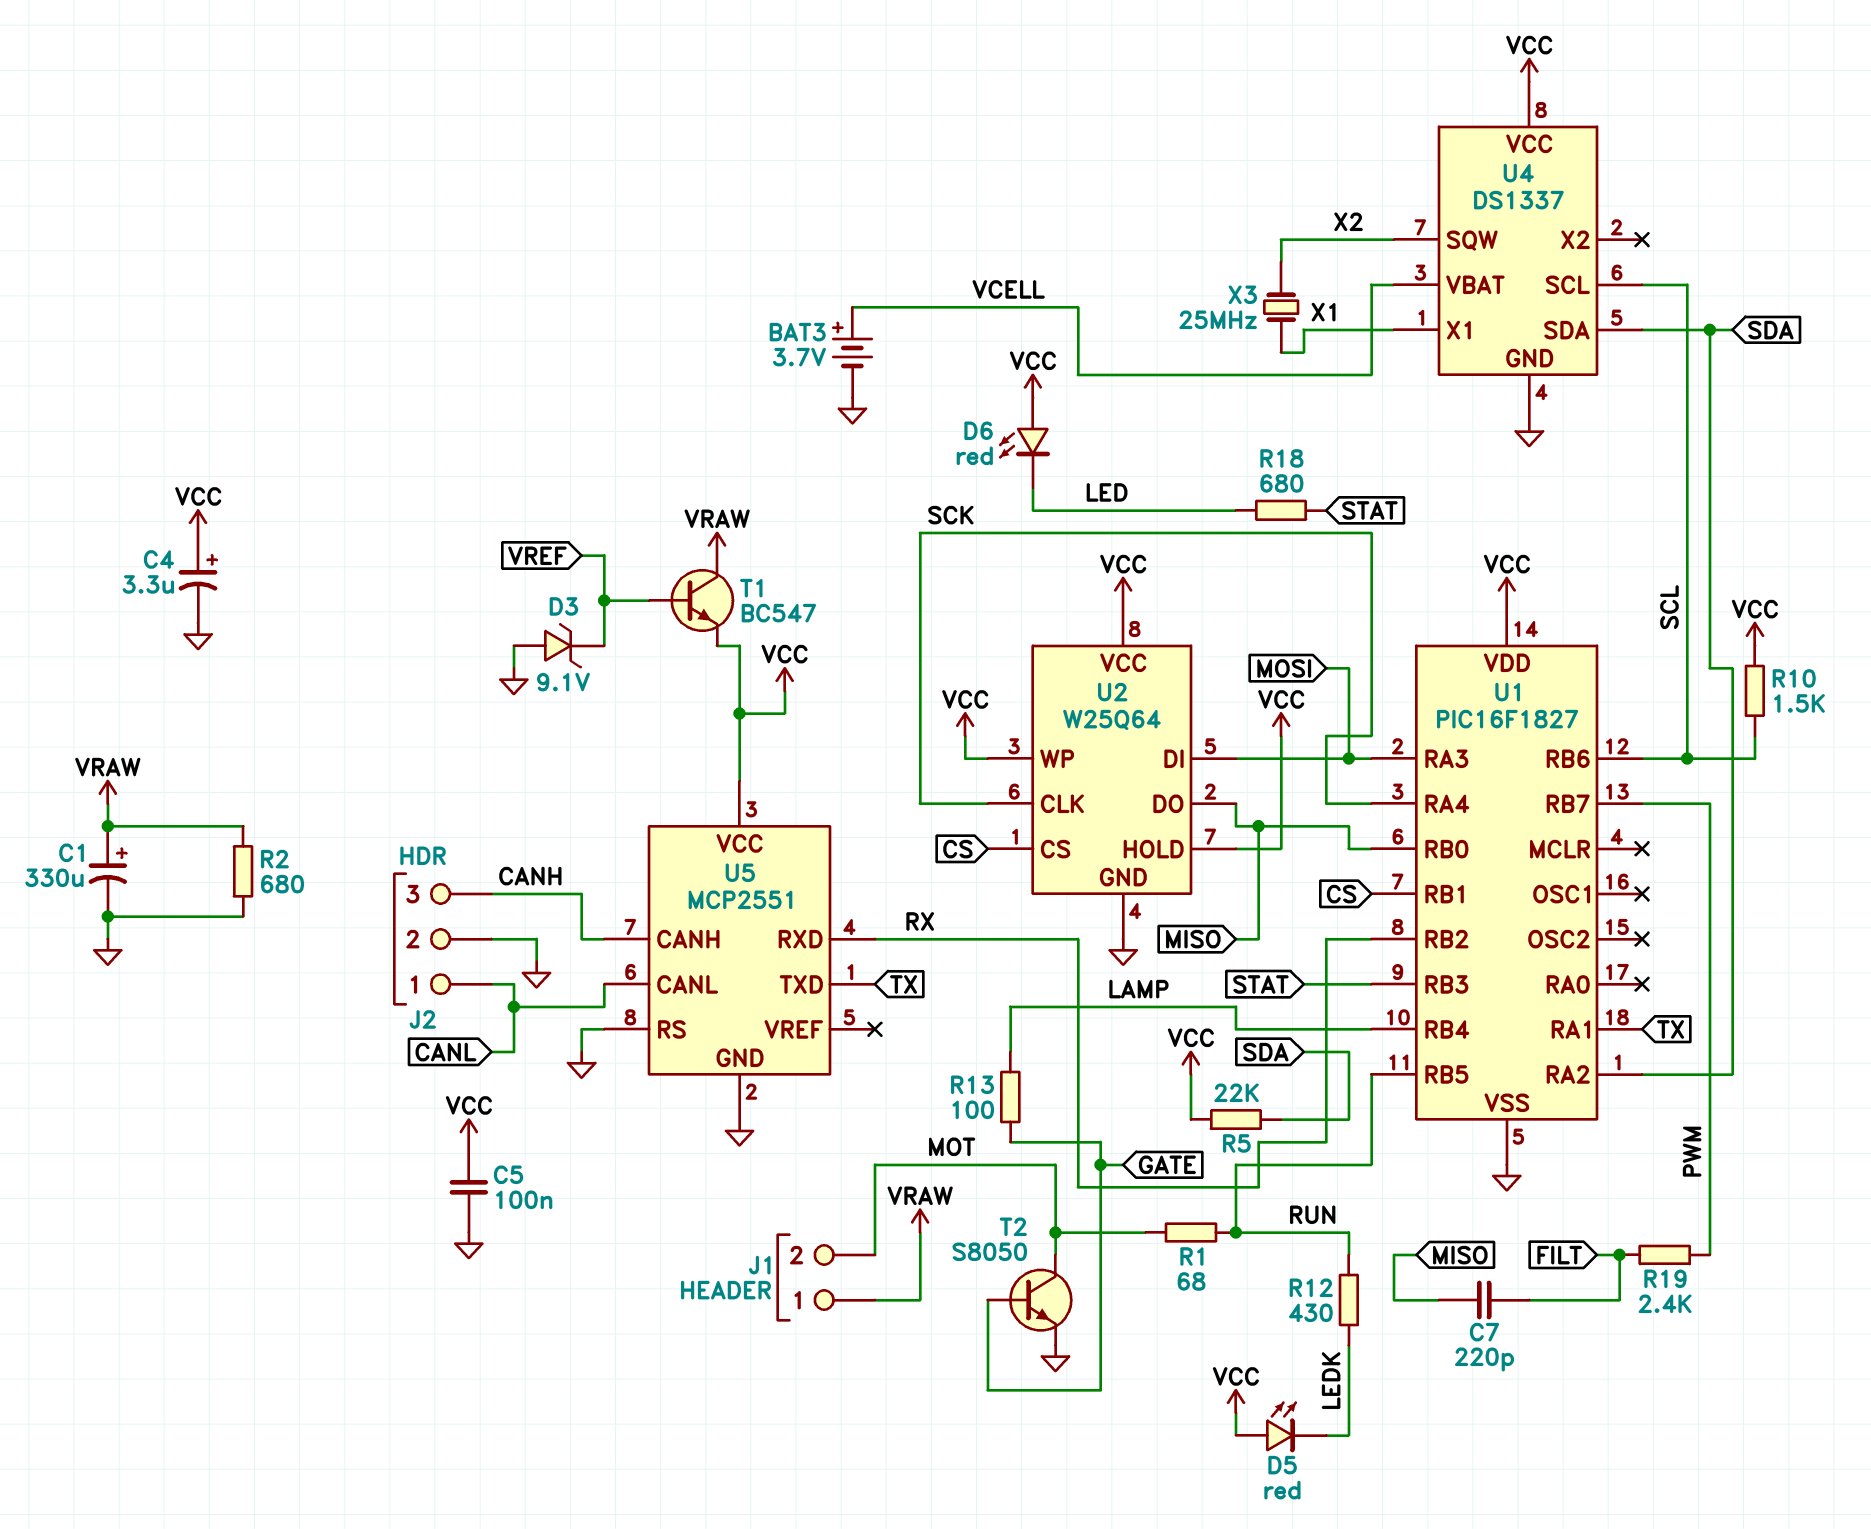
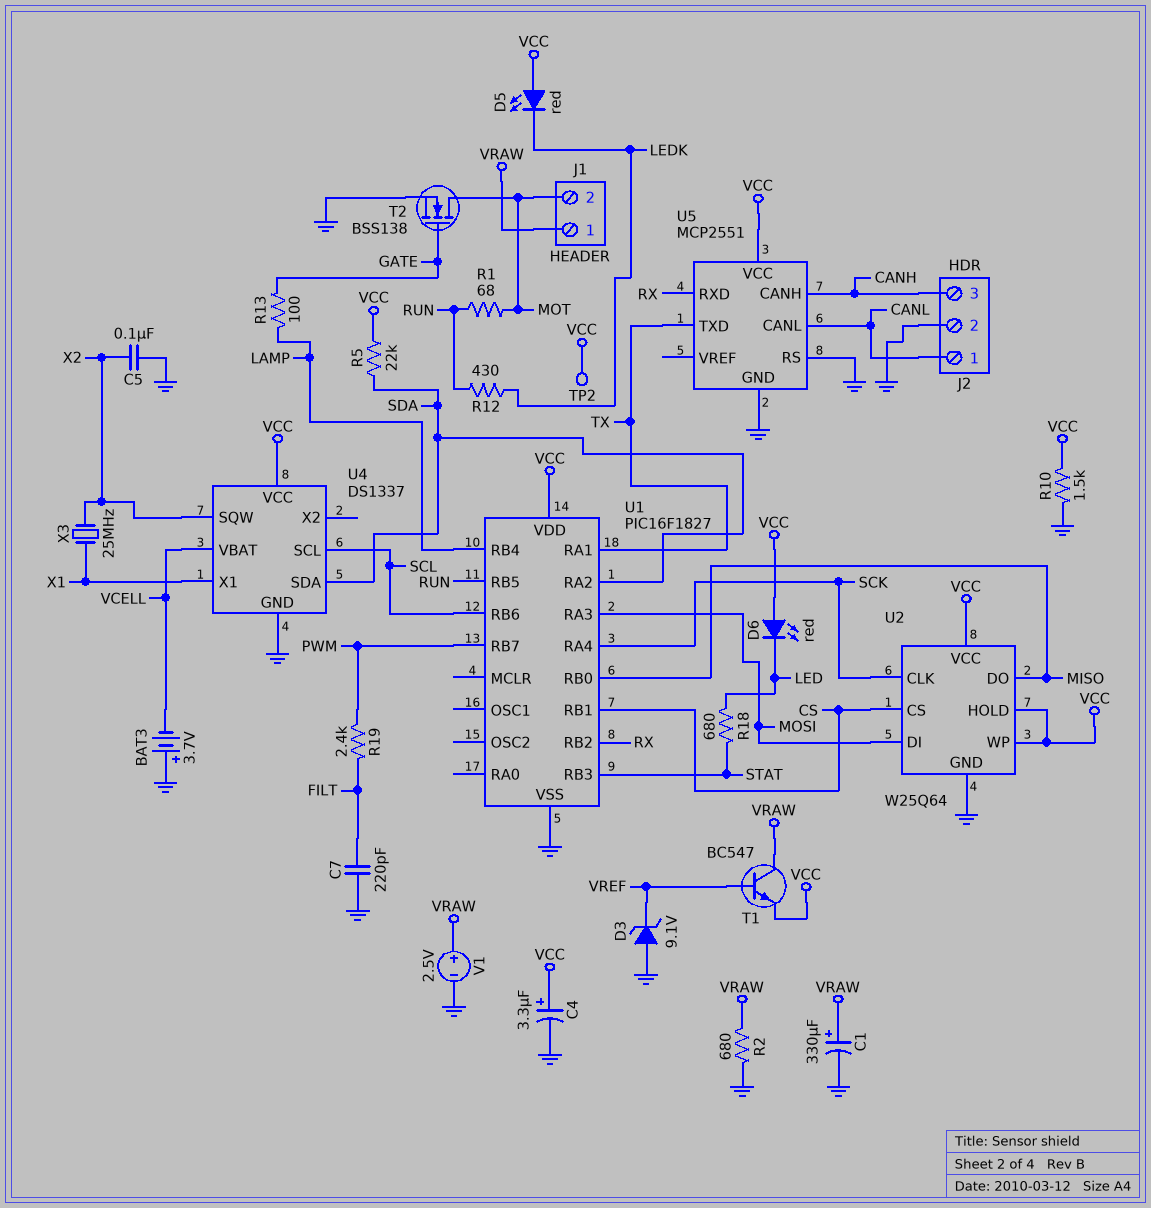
BAT3: 3.7V (plus VCELL, minus GND) -> 3.7V (plus GND, minus VCELL)
C5: 100nF (GND, VCC) -> 100nF (GND, X2)
C7: 220pF (FILT, MISO) -> 220pF (FILT, GND)
R10: 1.5k (SCL, VCC) -> 1.5k (GND, VCC)
T2: NPN S8050 (B GATE, C MOT, E GND) -> NMOS BSS138 (G GATE, D MOT, S GND)
TP2: none -> test point (VCC)
V1: none -> 2.5V (plus VRAW, minus GND)

